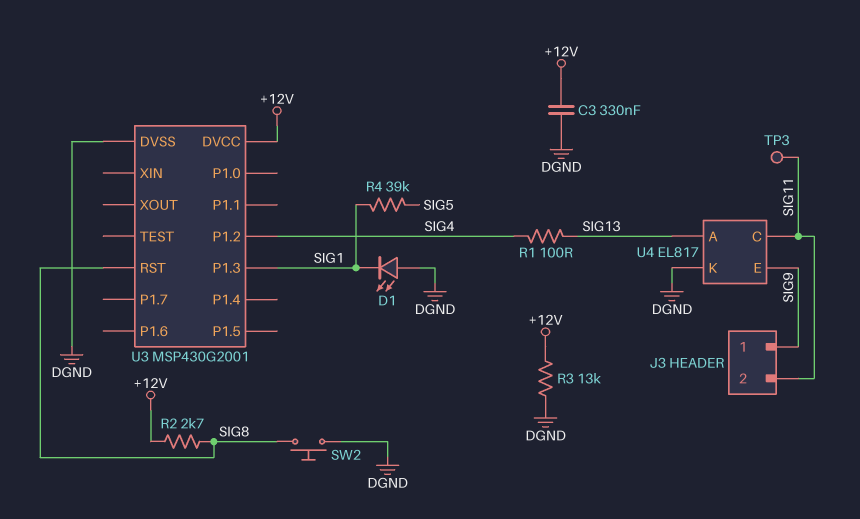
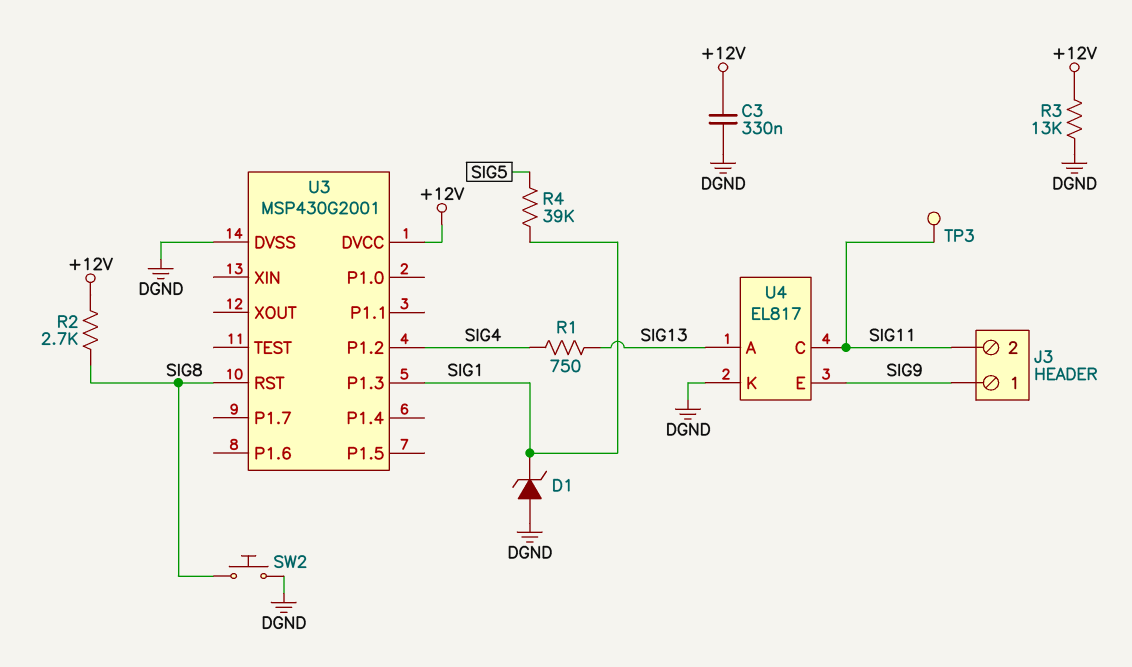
D1: LED (A DGND, K SIG1) -> zener (A DGND, K SIG1)
R1: 100 (SIG4, SIG13) -> 750 (SIG4, SIG13)

